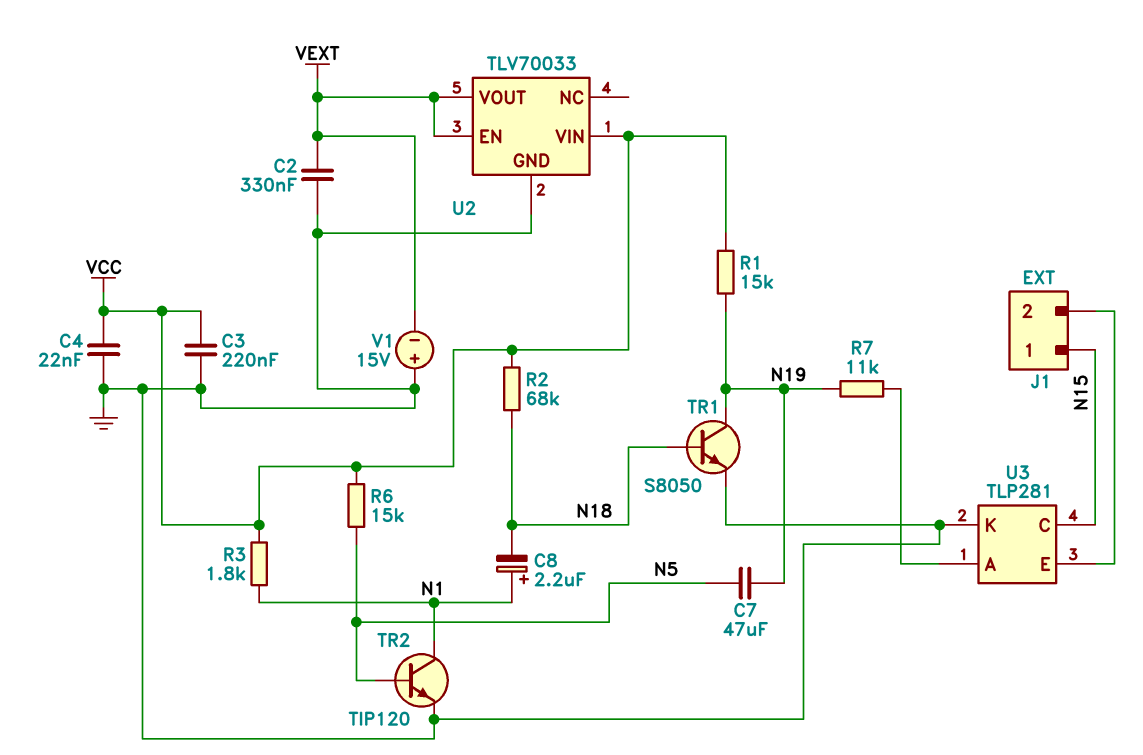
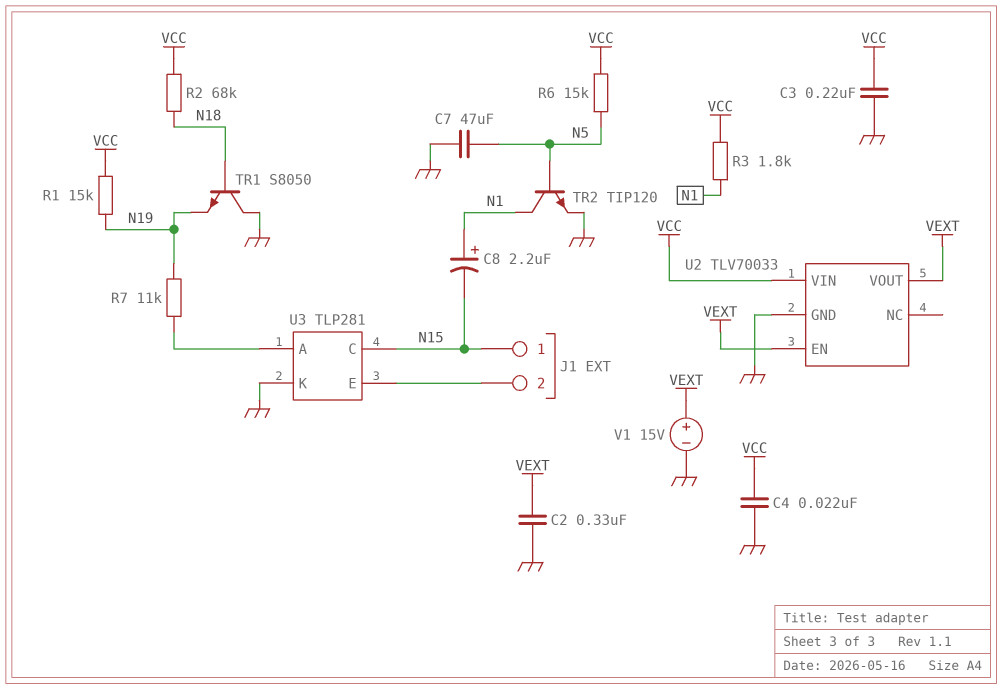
C7: 47uF (N5, N19) -> 47uF (GND, N5)
C8: 2.2uF (plus N1, minus N18) -> 2.2uF (plus N1, minus N15)
TR1: NPN S8050 (B N18, C N19, E GND) -> NPN S8050 (B N18, C GND, E N19)
V1: 15V (plus GND, minus VEXT) -> 15V (plus VEXT, minus GND)

